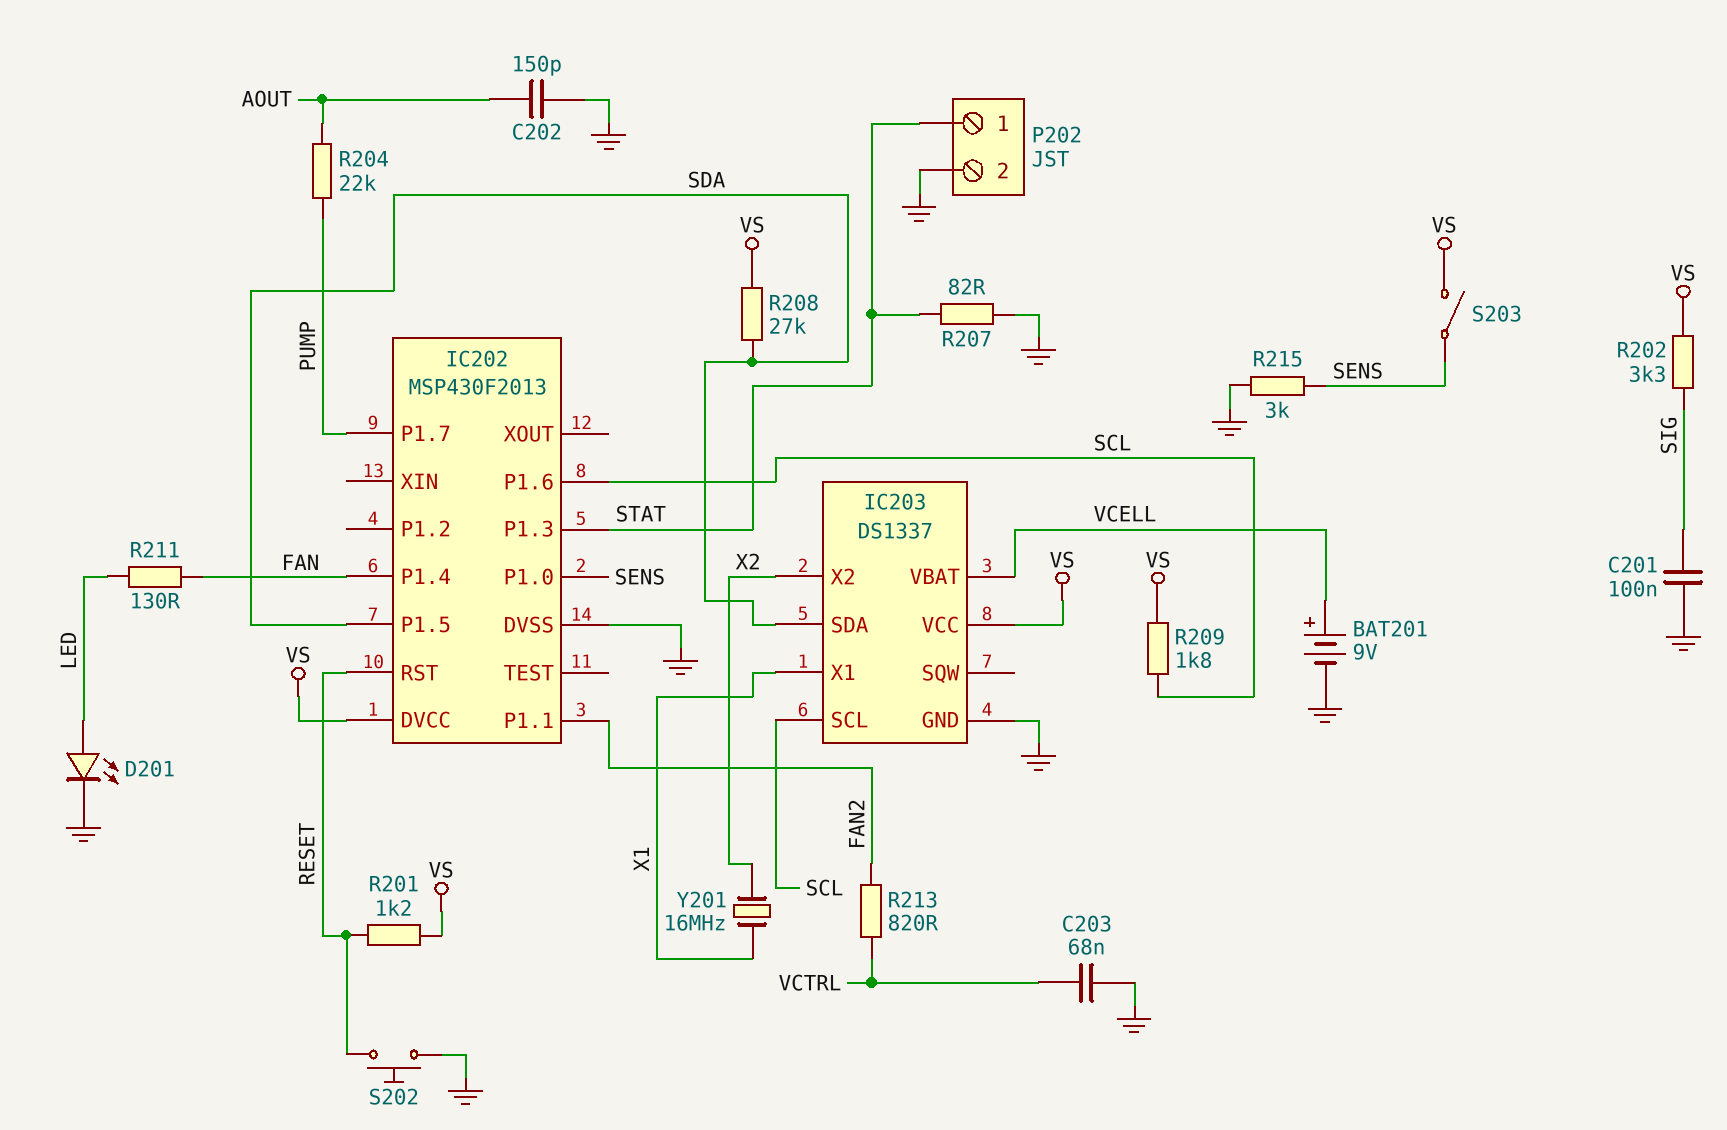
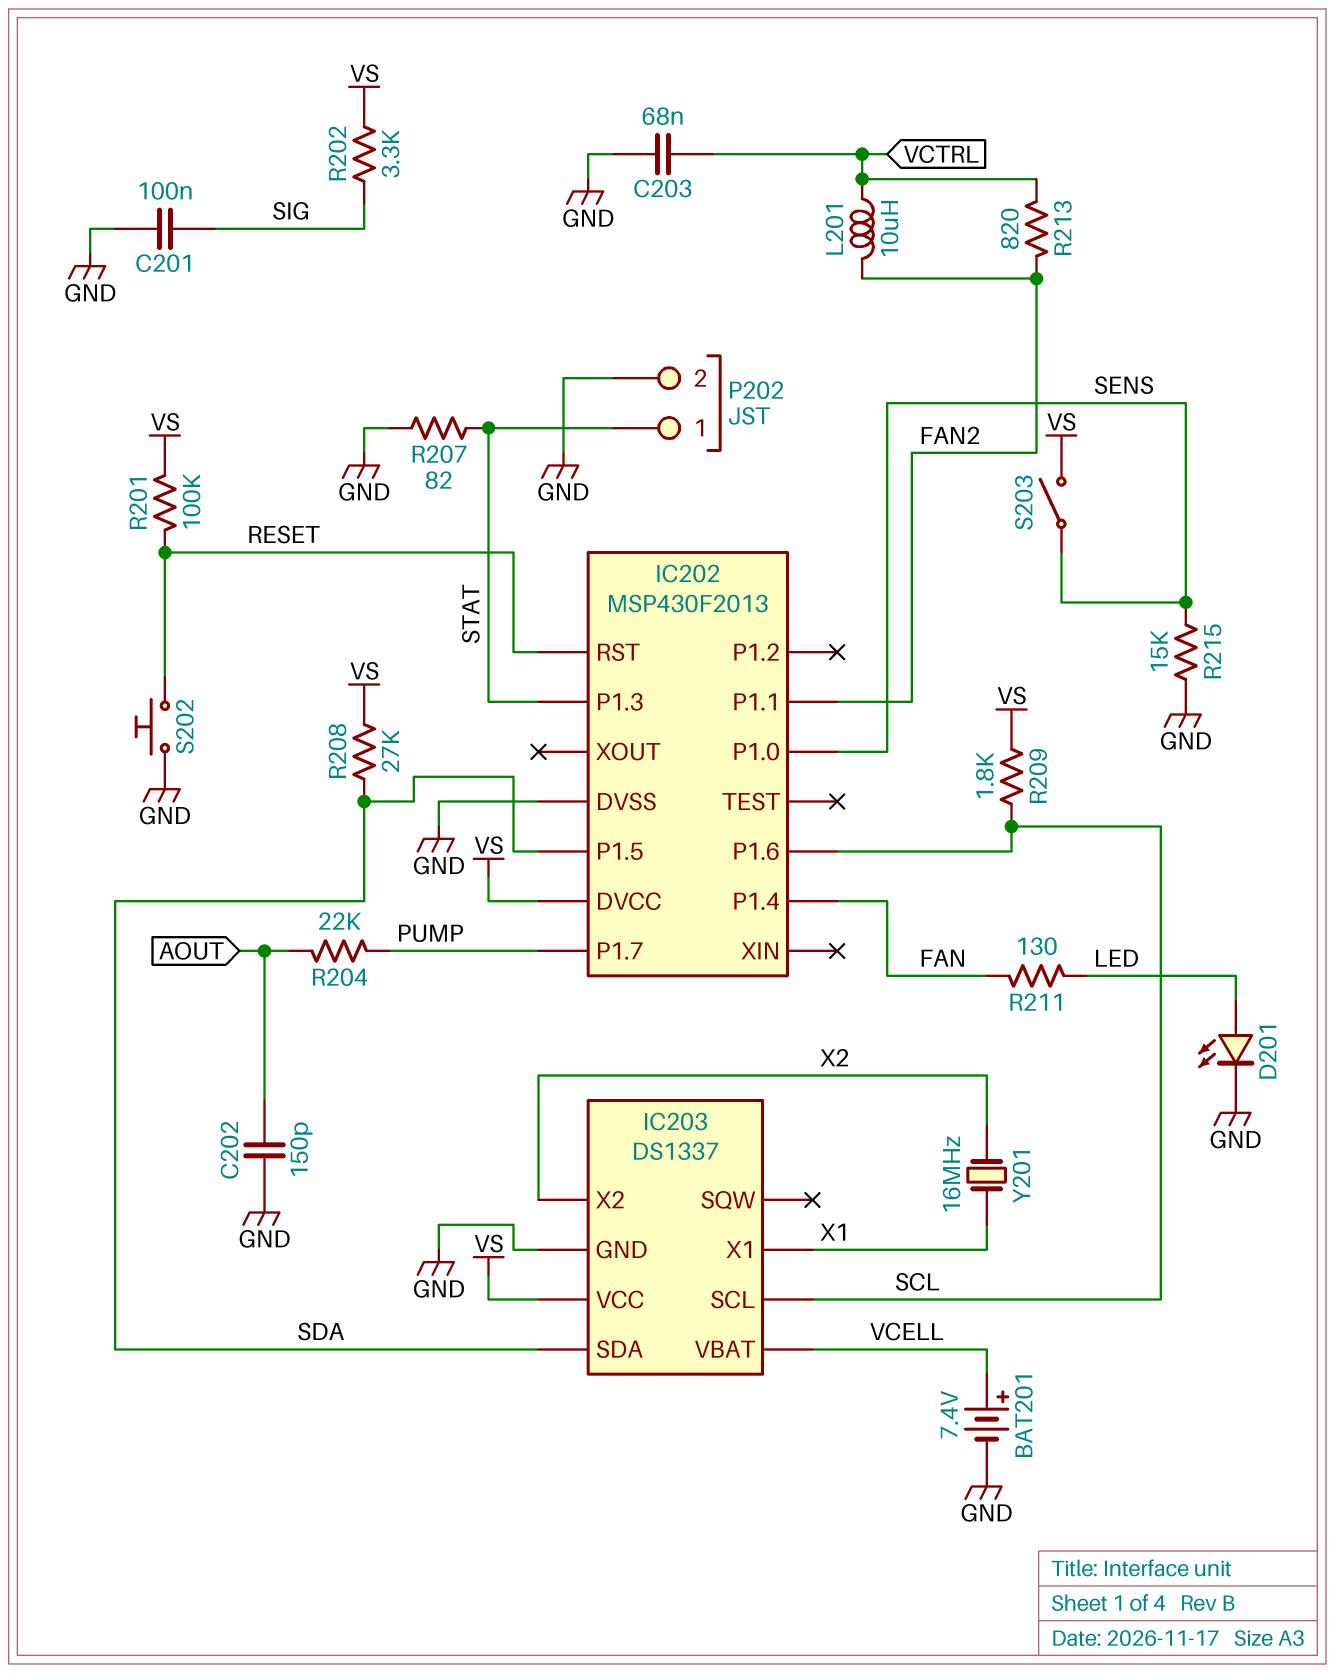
BAT201: 9V (plus VCELL, minus GND) -> 7.4V (plus VCELL, minus GND)
L201: none -> 10uH (FAN2, VCTRL)
R201: 1.2k (RESET, VS) -> 100k (RESET, VS)
R215: 3k (GND, SENS) -> 15k (GND, SENS)

